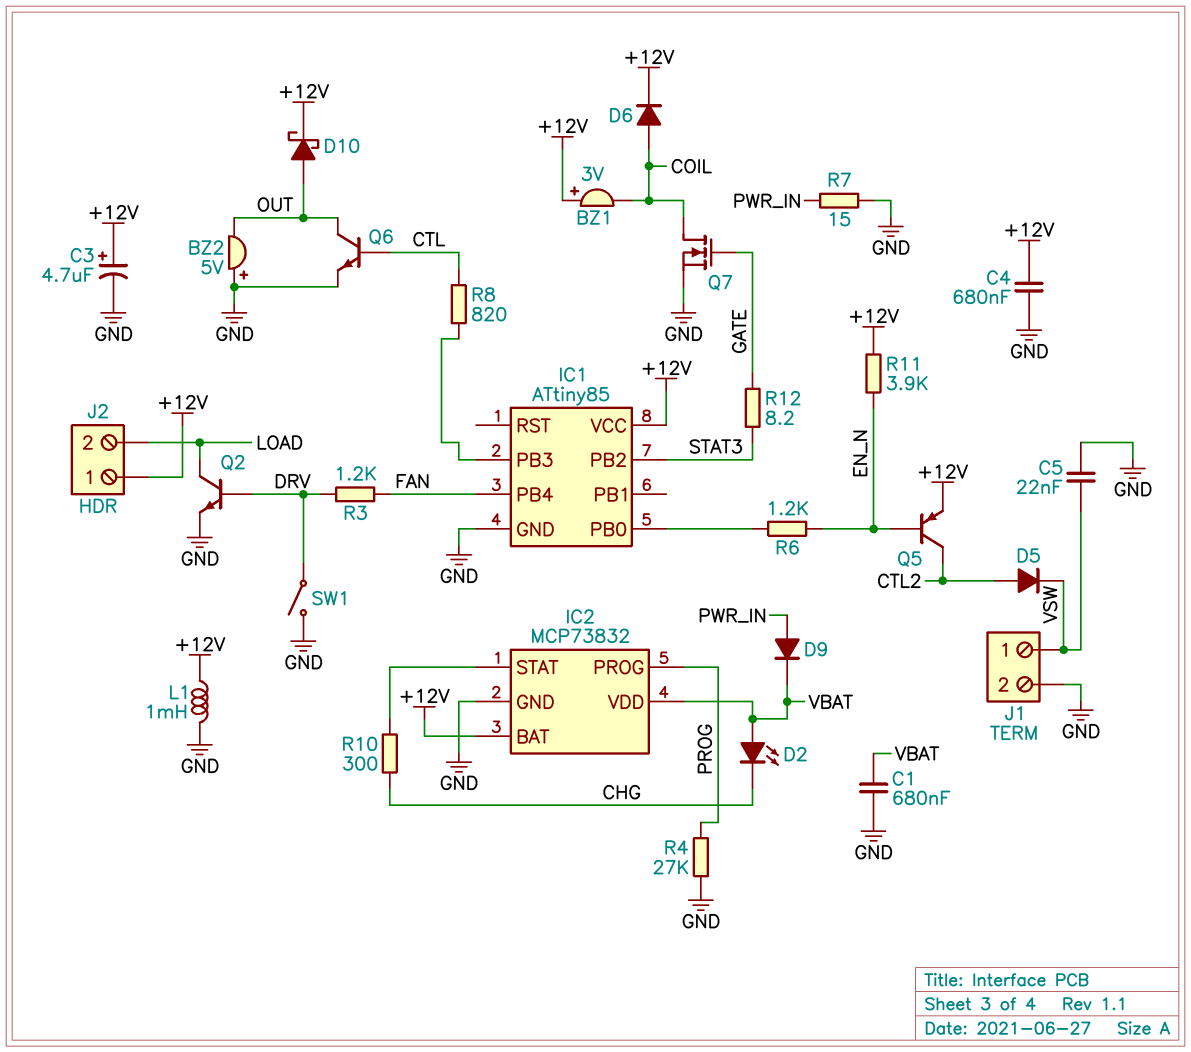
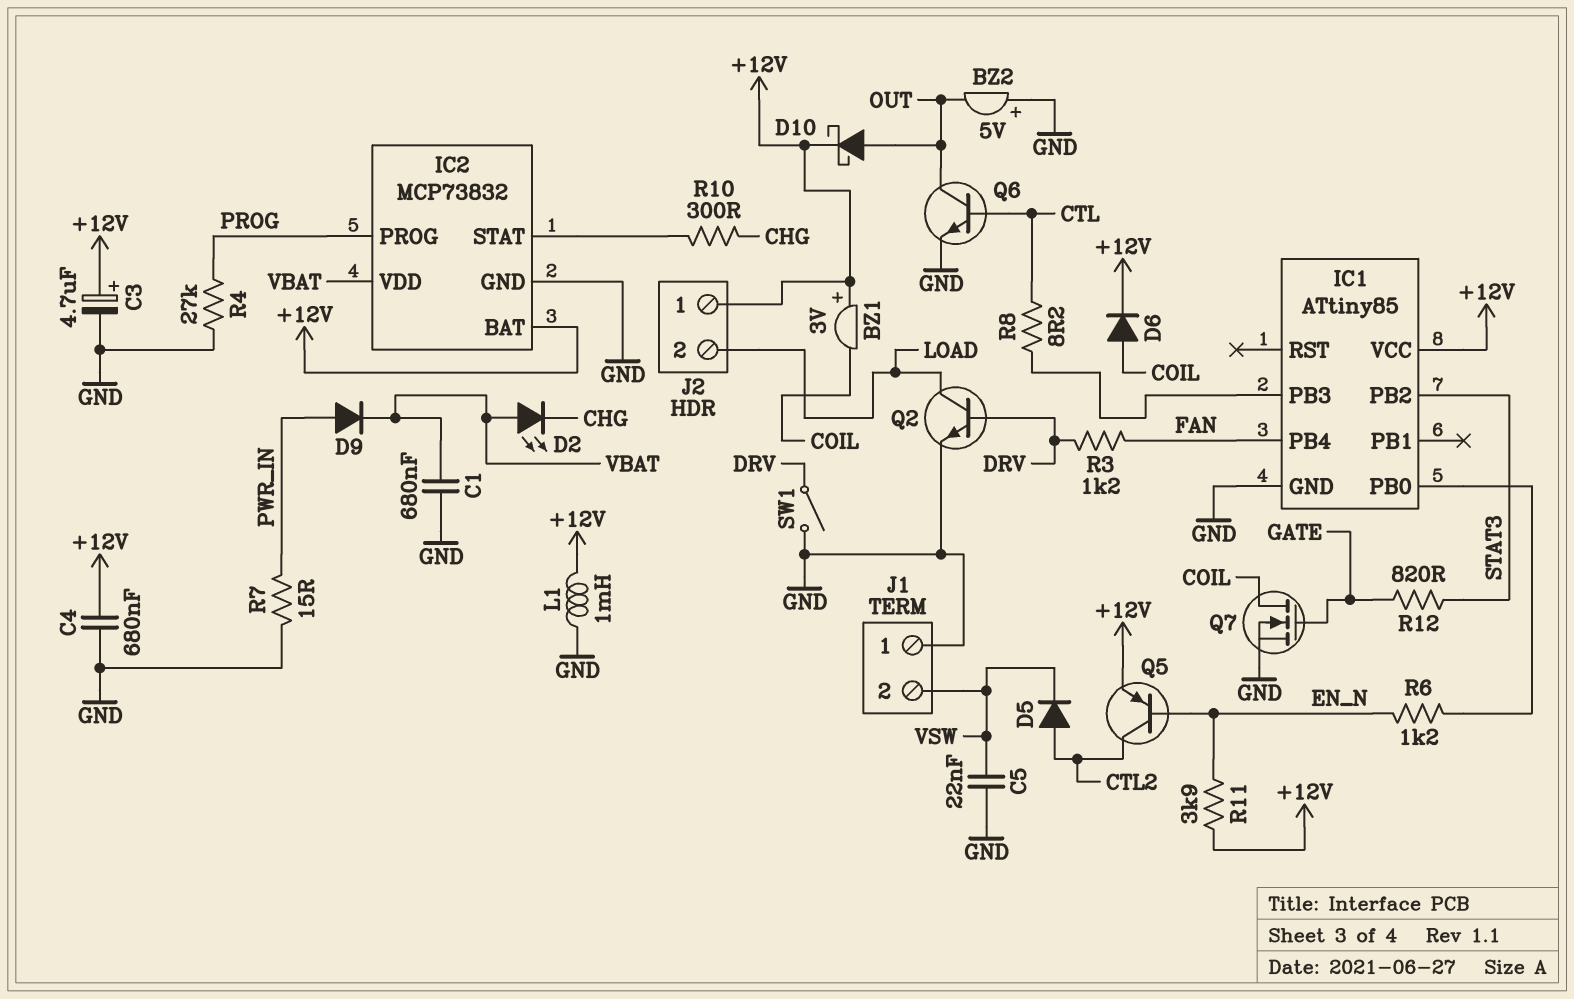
J1 pin 1: VSW -> GND
J1 pin 2: GND -> VSW
R8: 820 (CTL, IC1/PB3) -> 8.2 (CTL, IC1/PB3)
R12: 8.2 (GATE, STAT3) -> 820 (GATE, STAT3)

